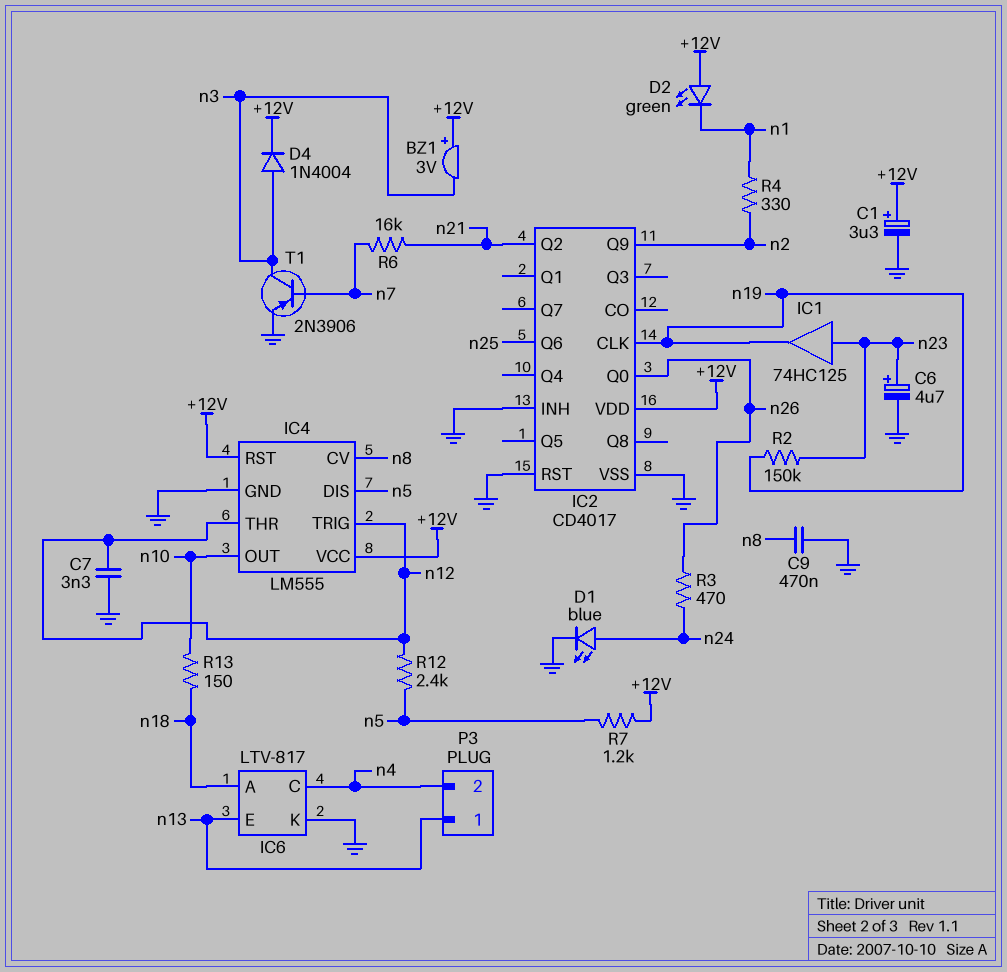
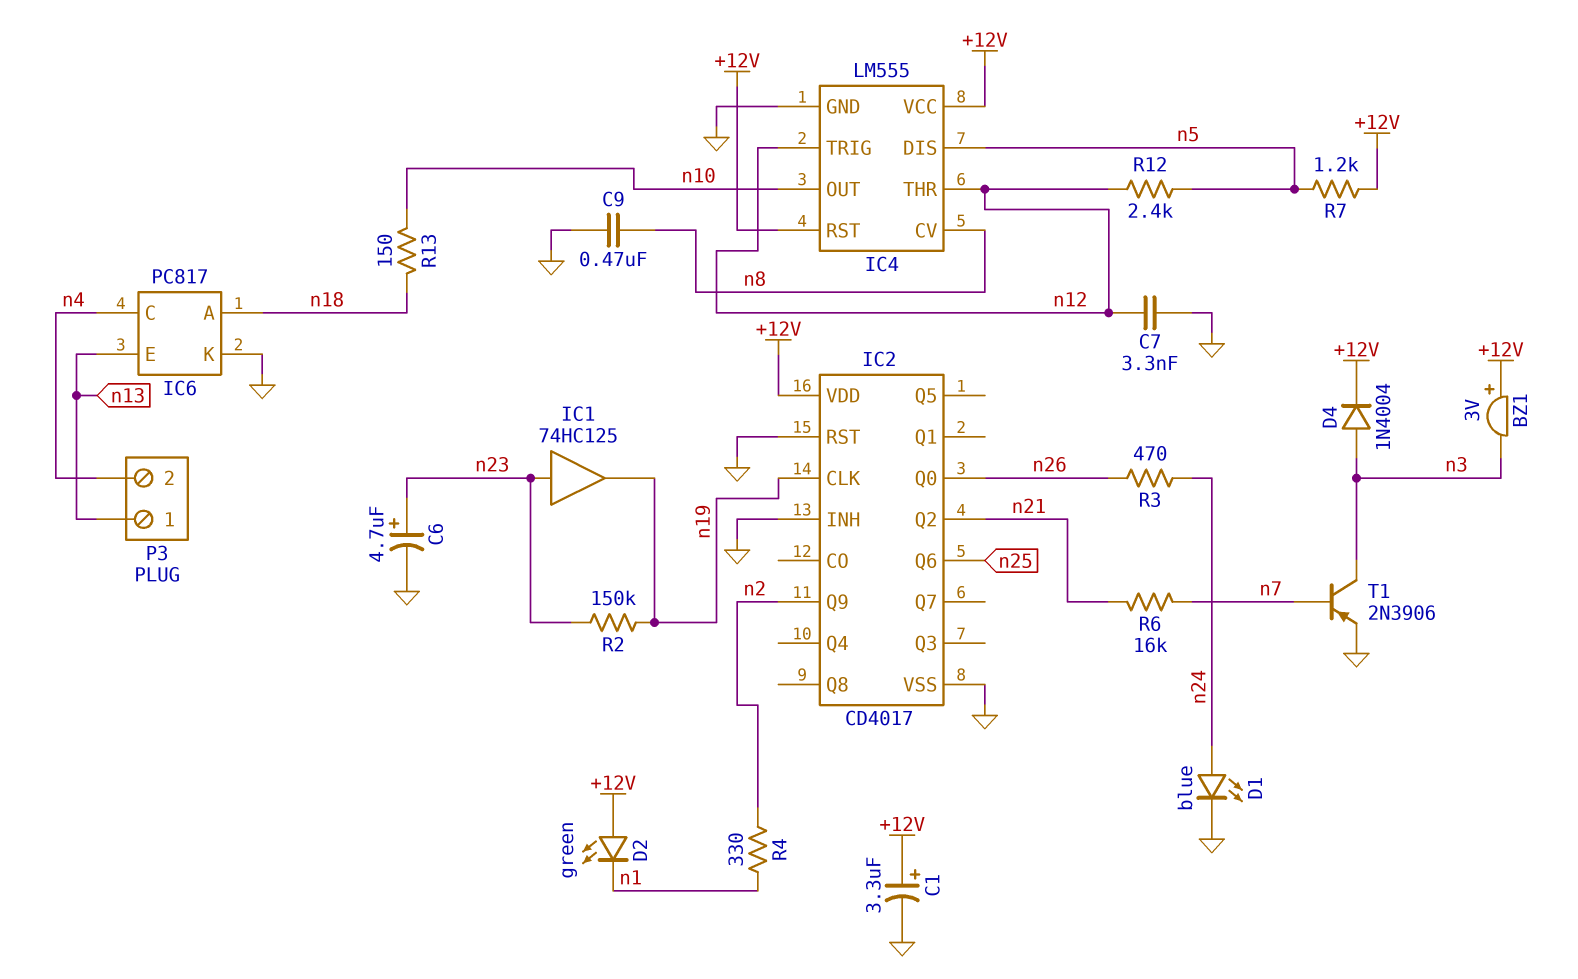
IC6: LTV-817 -> PC817

